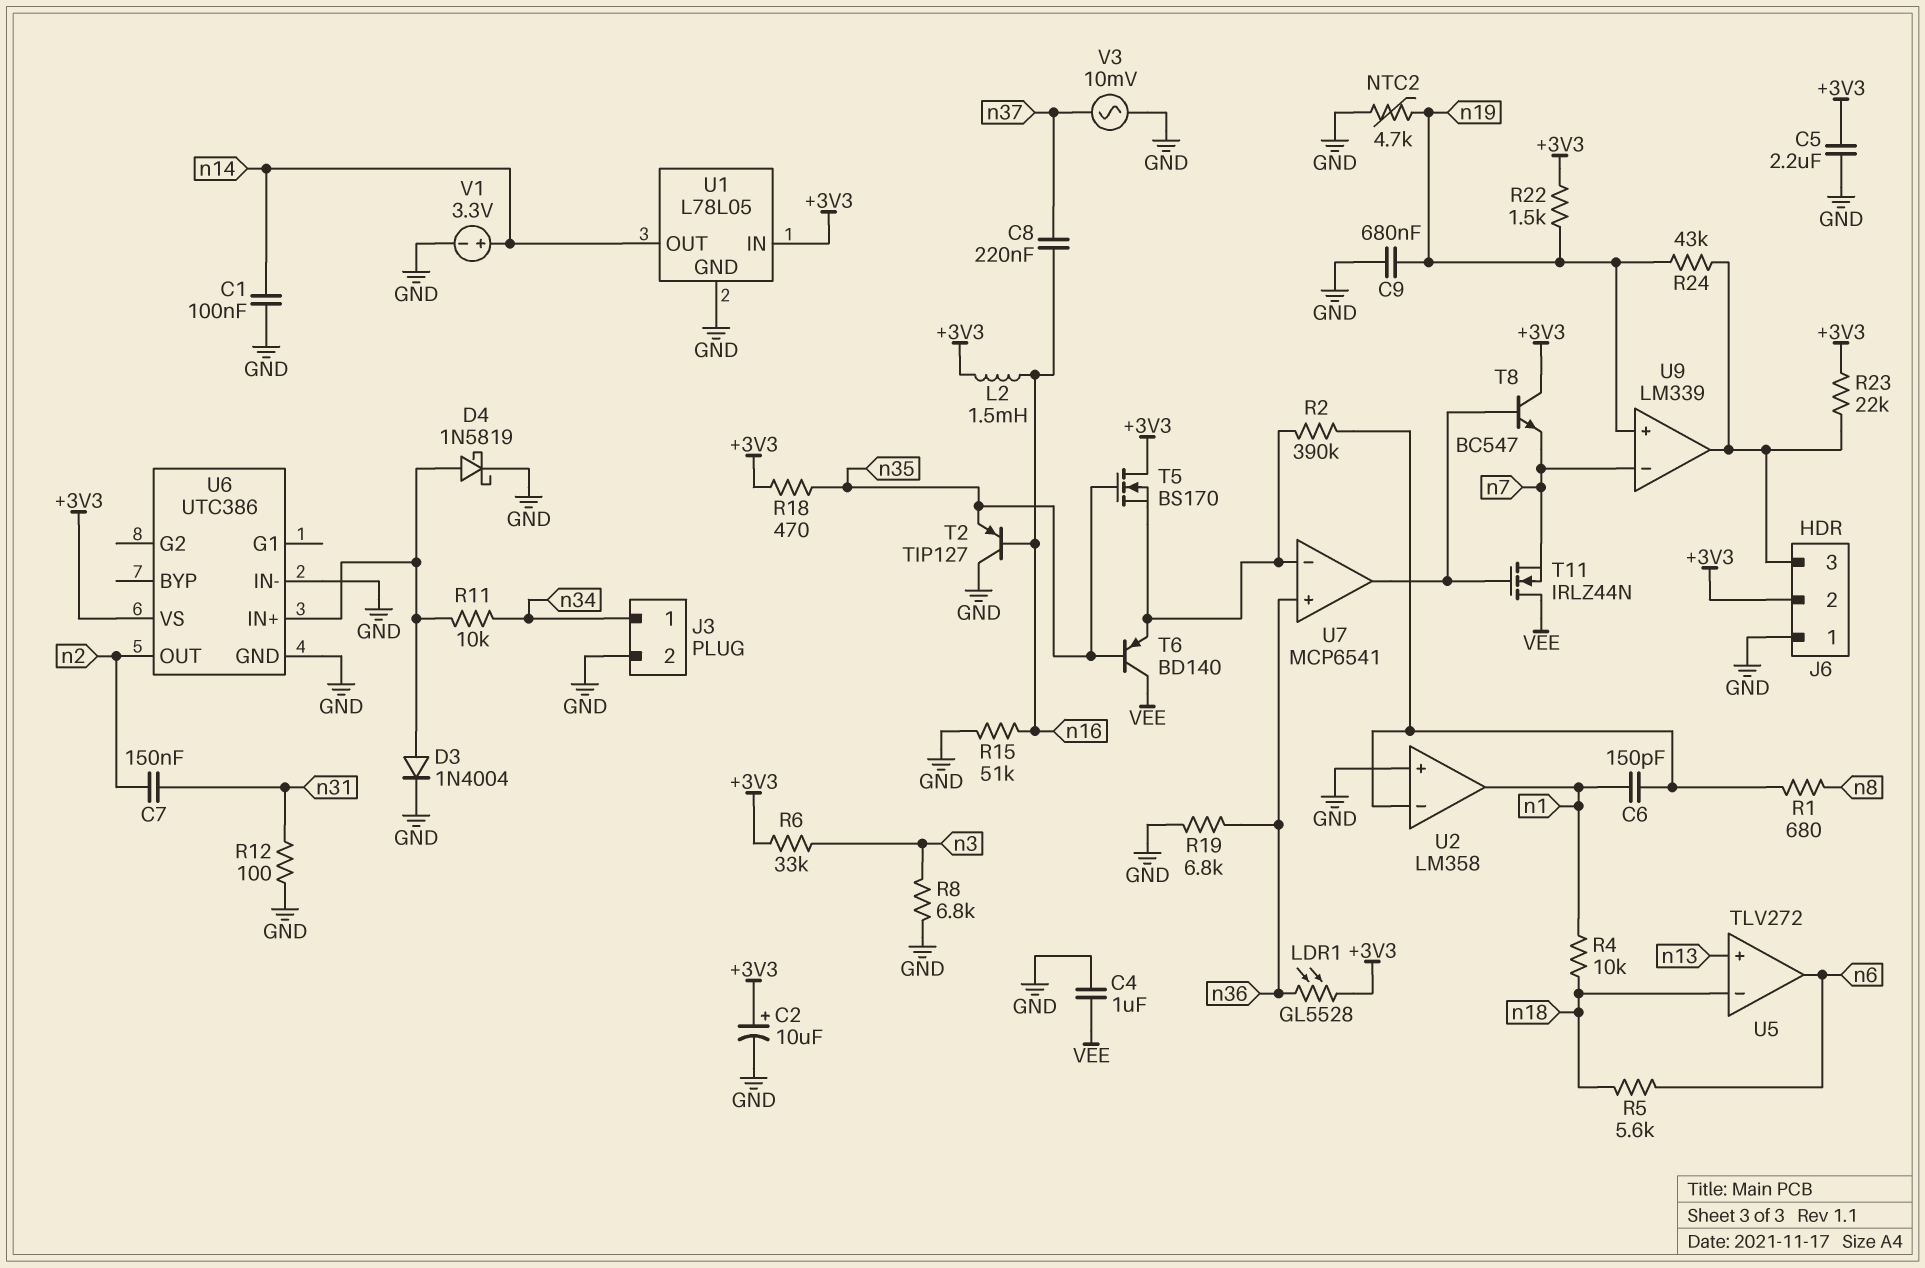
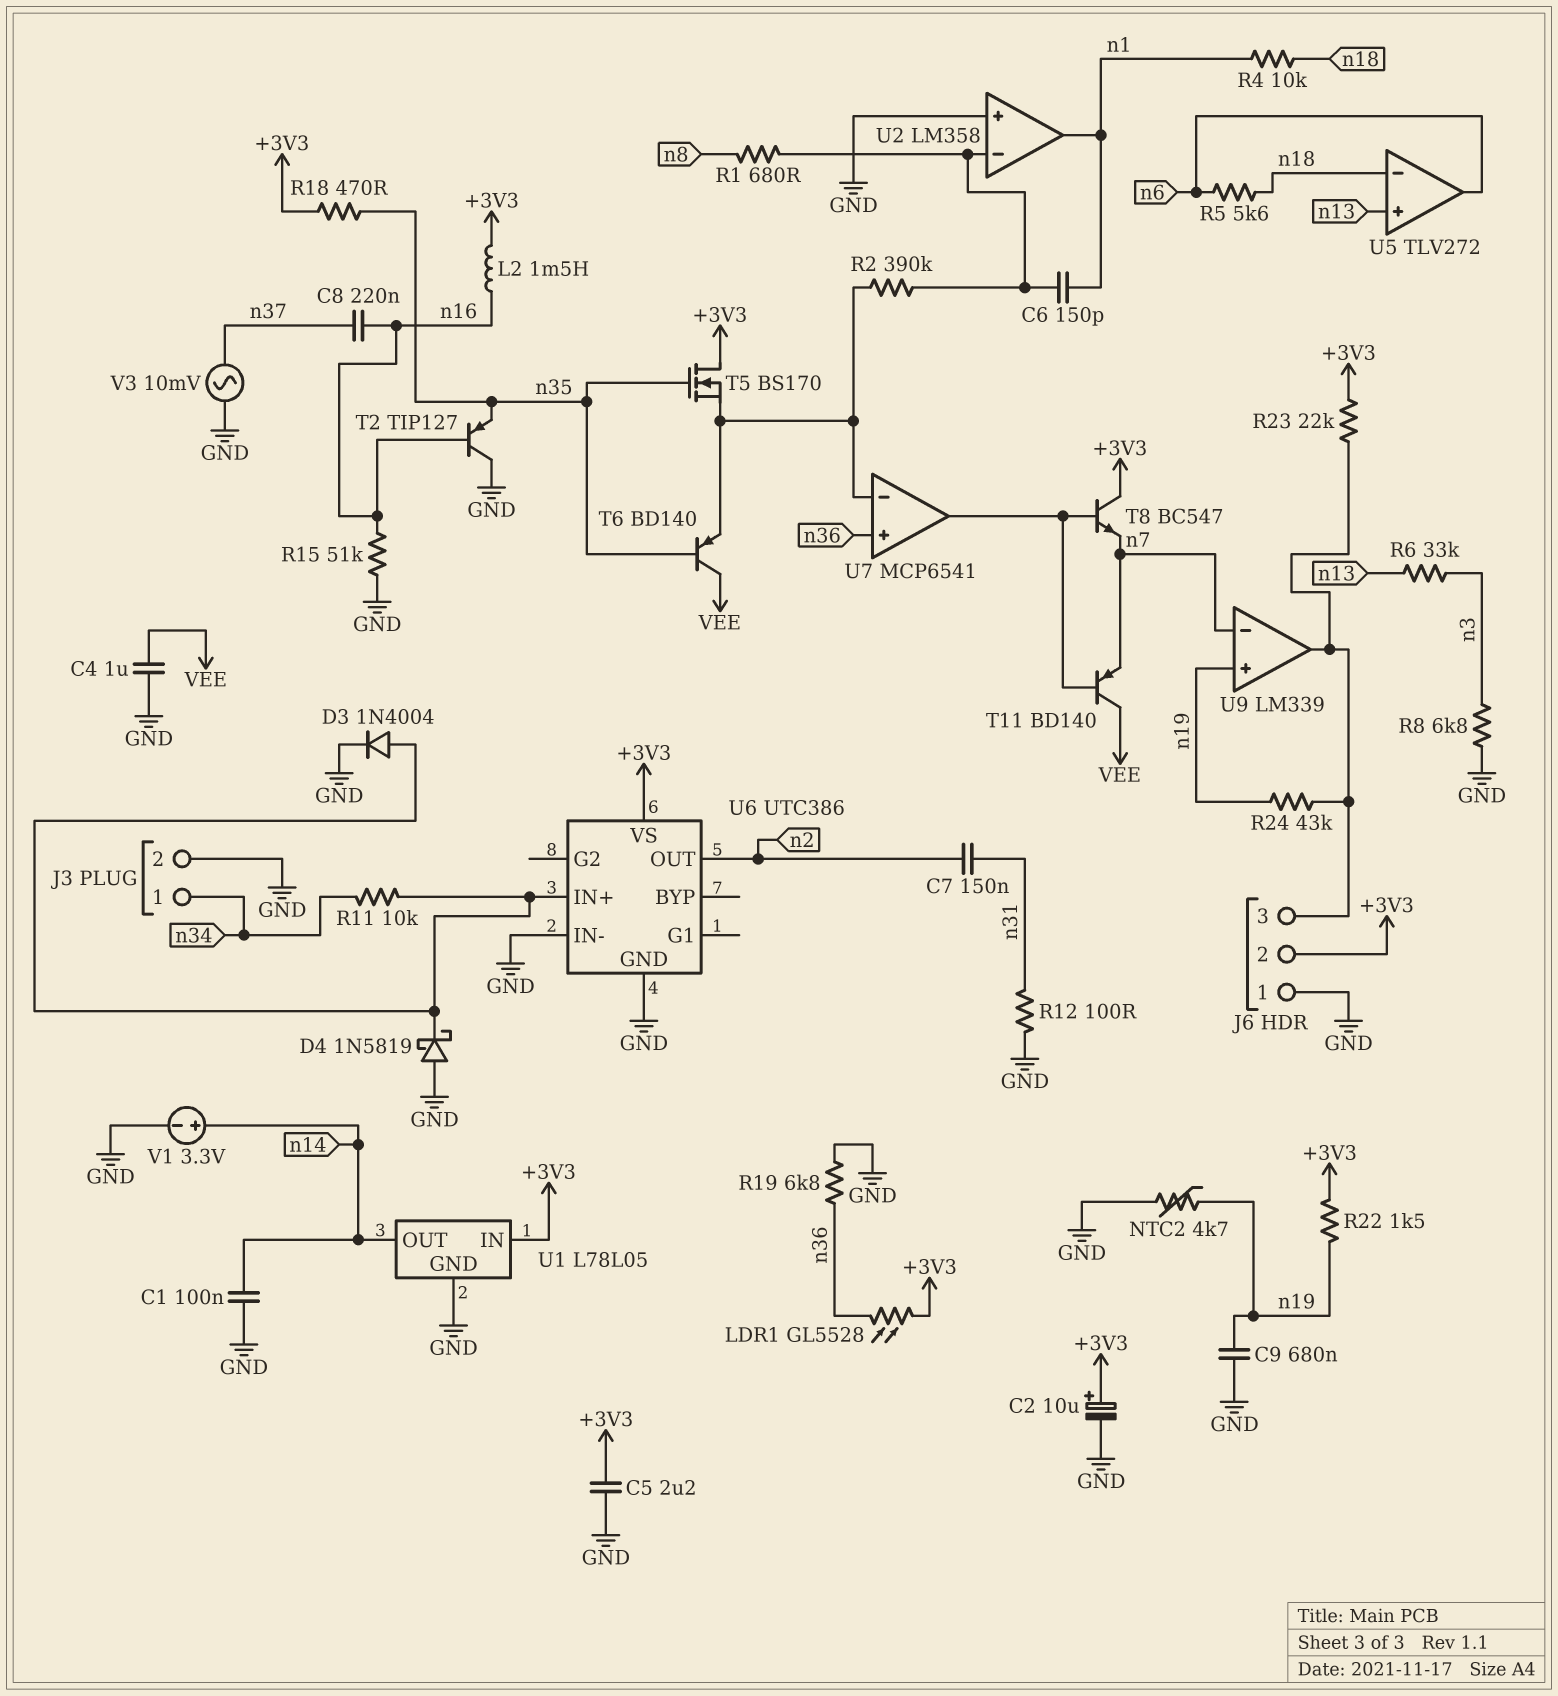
D4: schottky 1N5819 (A U6/IN+, K GND) -> schottky 1N5819 (A GND, K U6/IN+)
R6: 33k (+3V3, n3) -> 33k (n3, n13)
T11: NMOS IRLZ44N (G U7/out, D VEE, S n7) -> PNP BD140 (B U7/out, C VEE, E n7)

